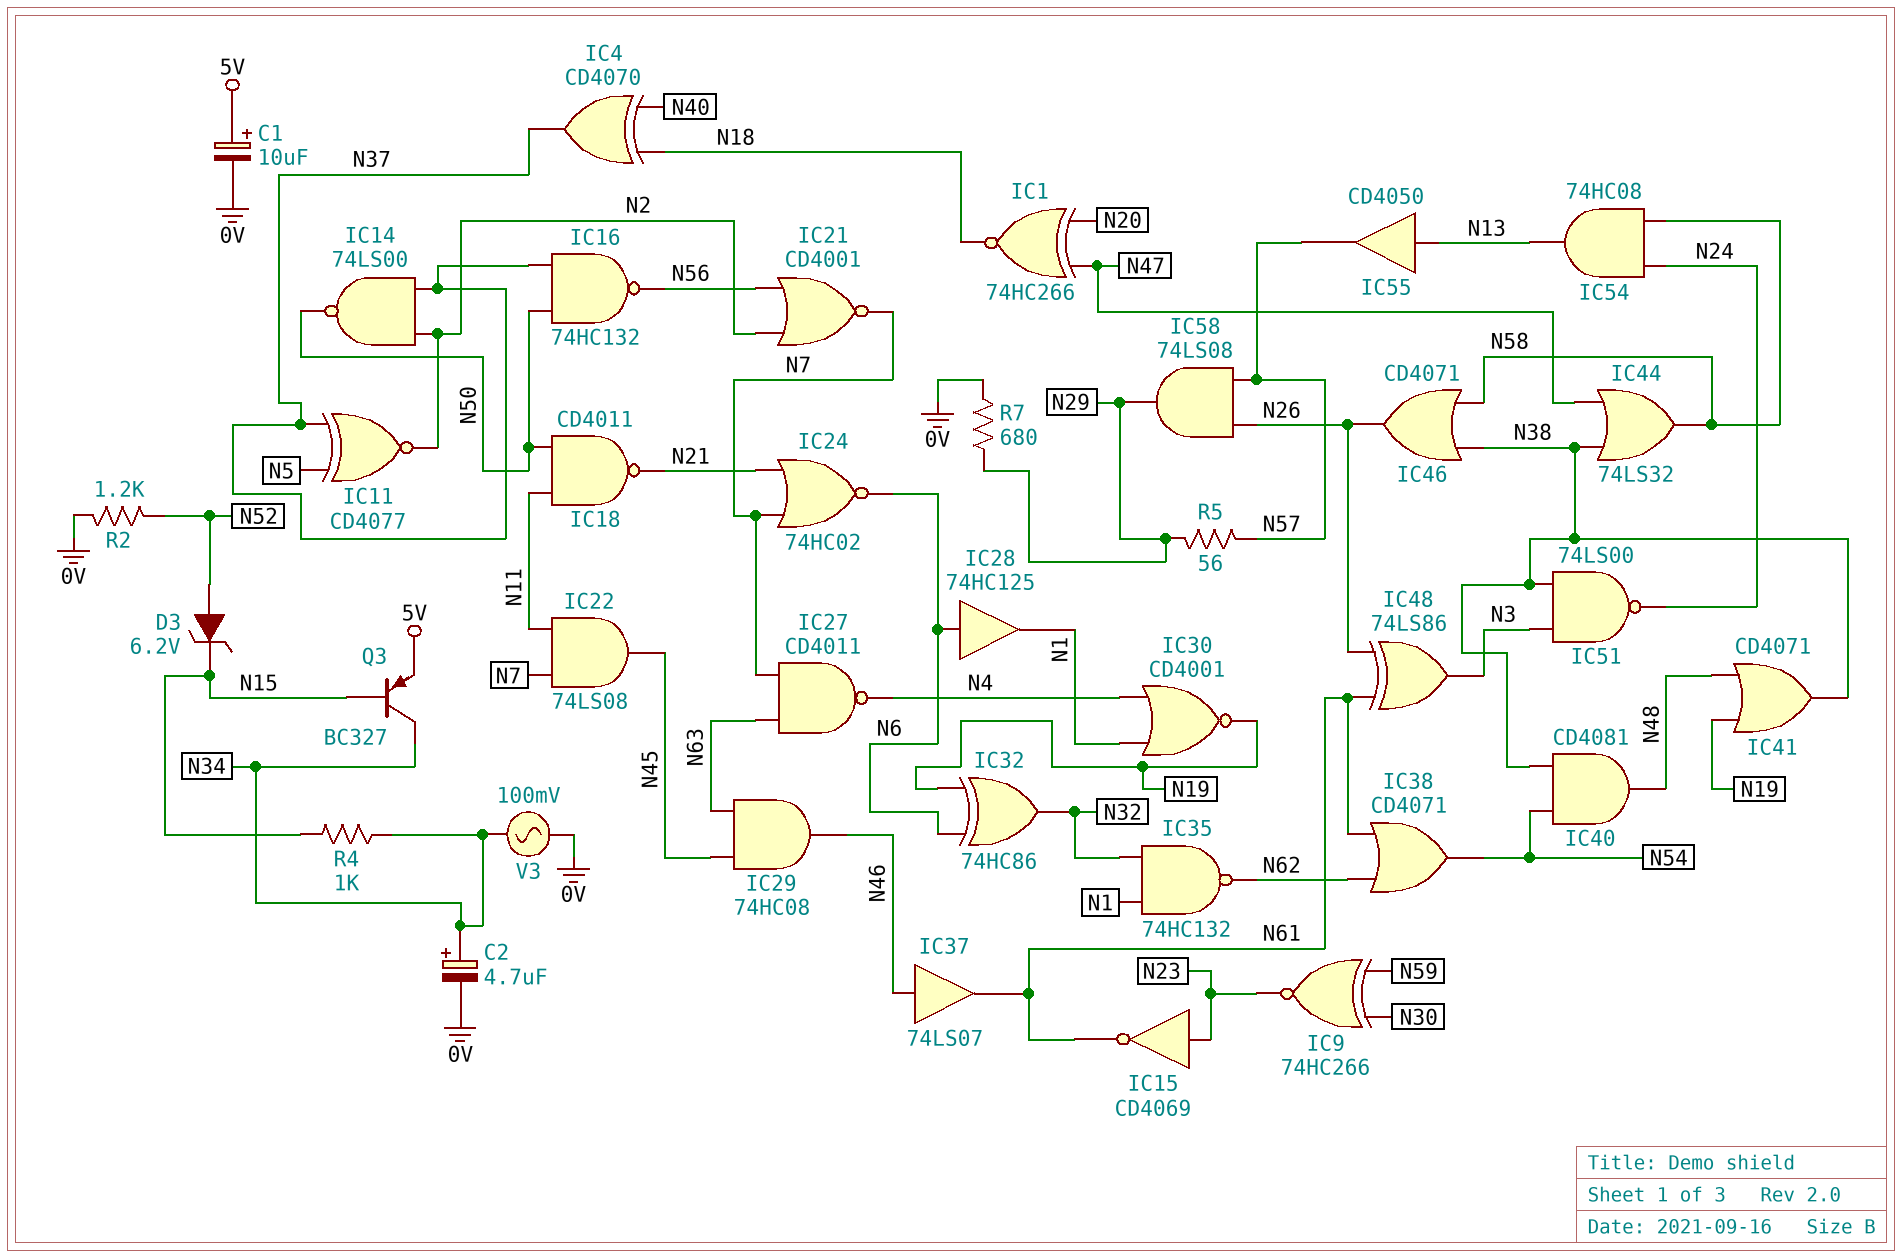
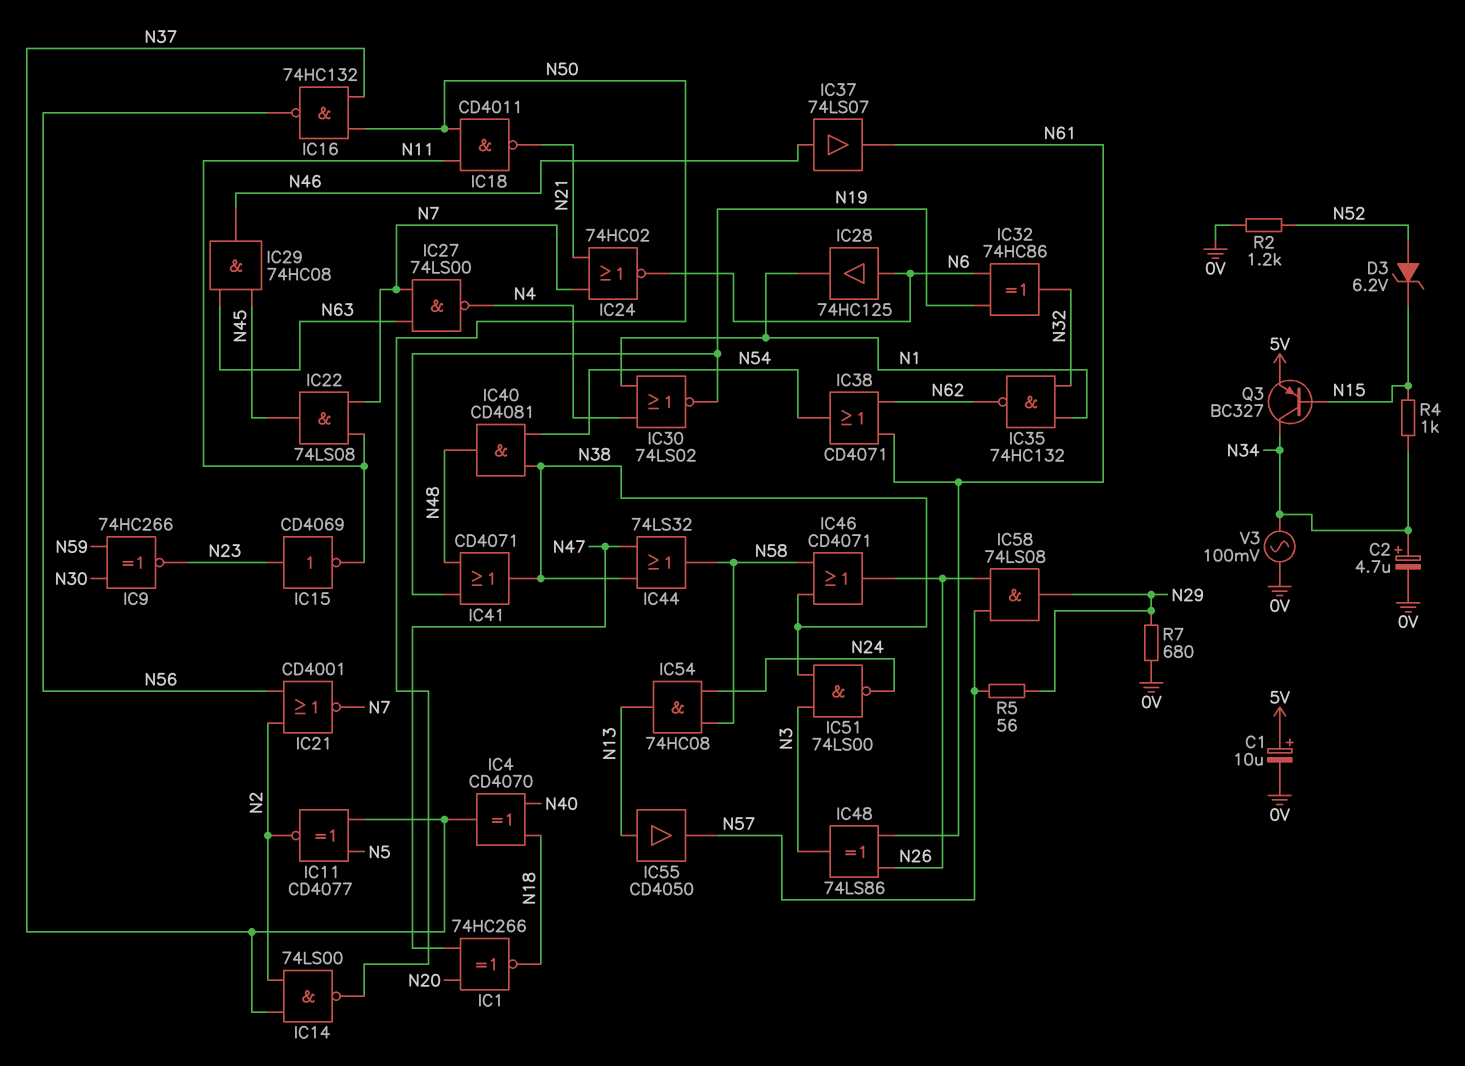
IC15: NOT CD4069 (in N23, out N61) -> NOT CD4069 (in N23, out N11)
IC27: NAND CD4011 (in N7, in N63, out N4) -> NAND 74LS00 (in N7, in N63, out N4)
IC30: NOR CD4001 (in N1, in N4, out N19) -> NOR 74LS02 (in N1, in N4, out N19)

